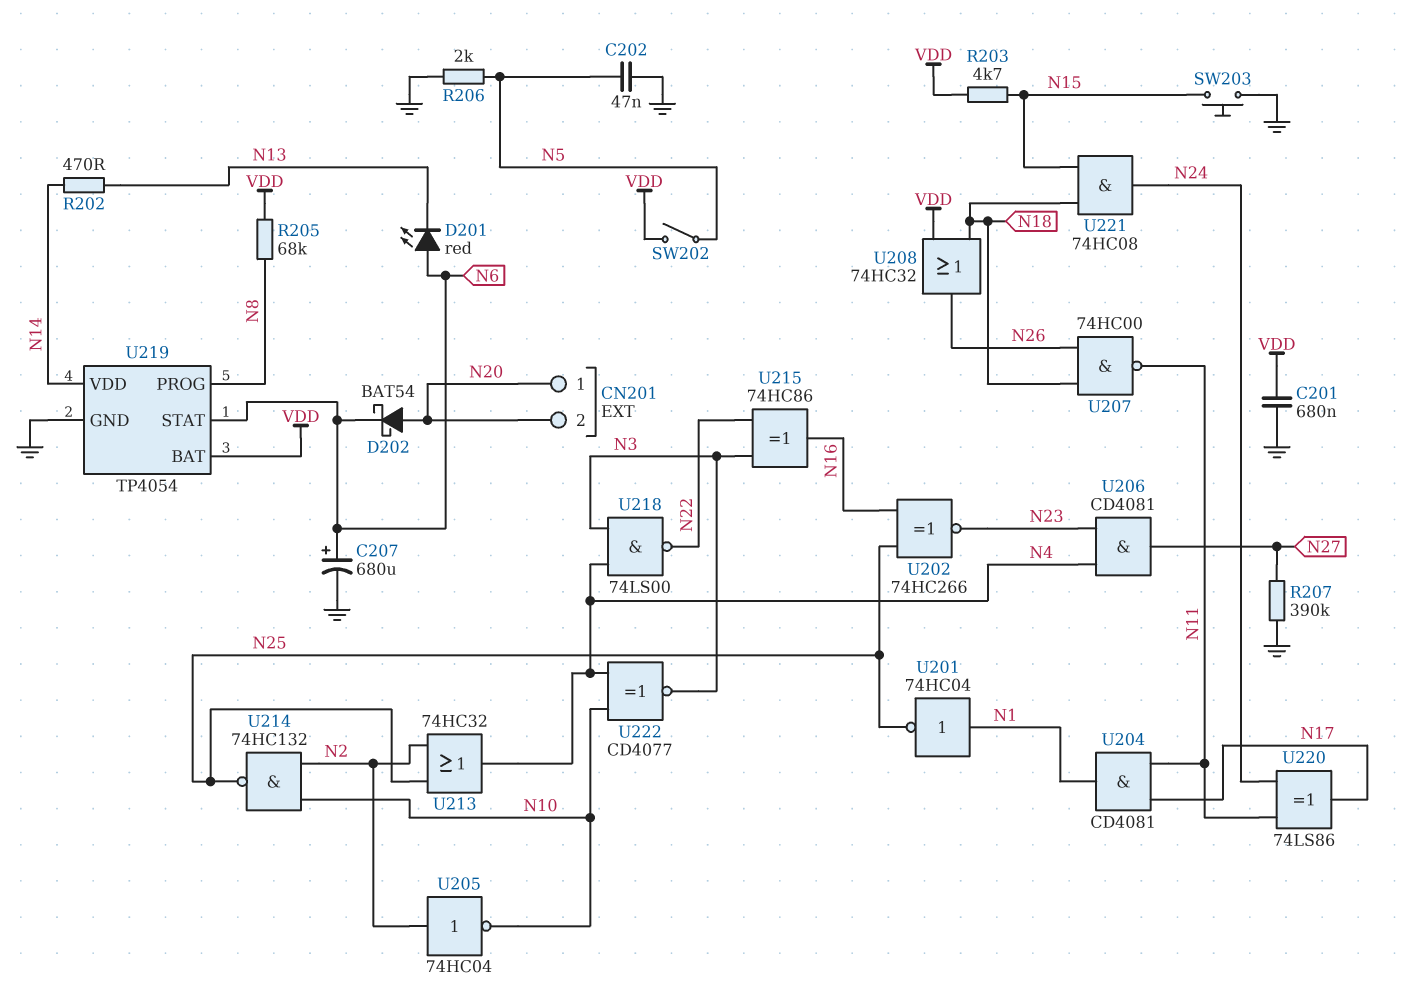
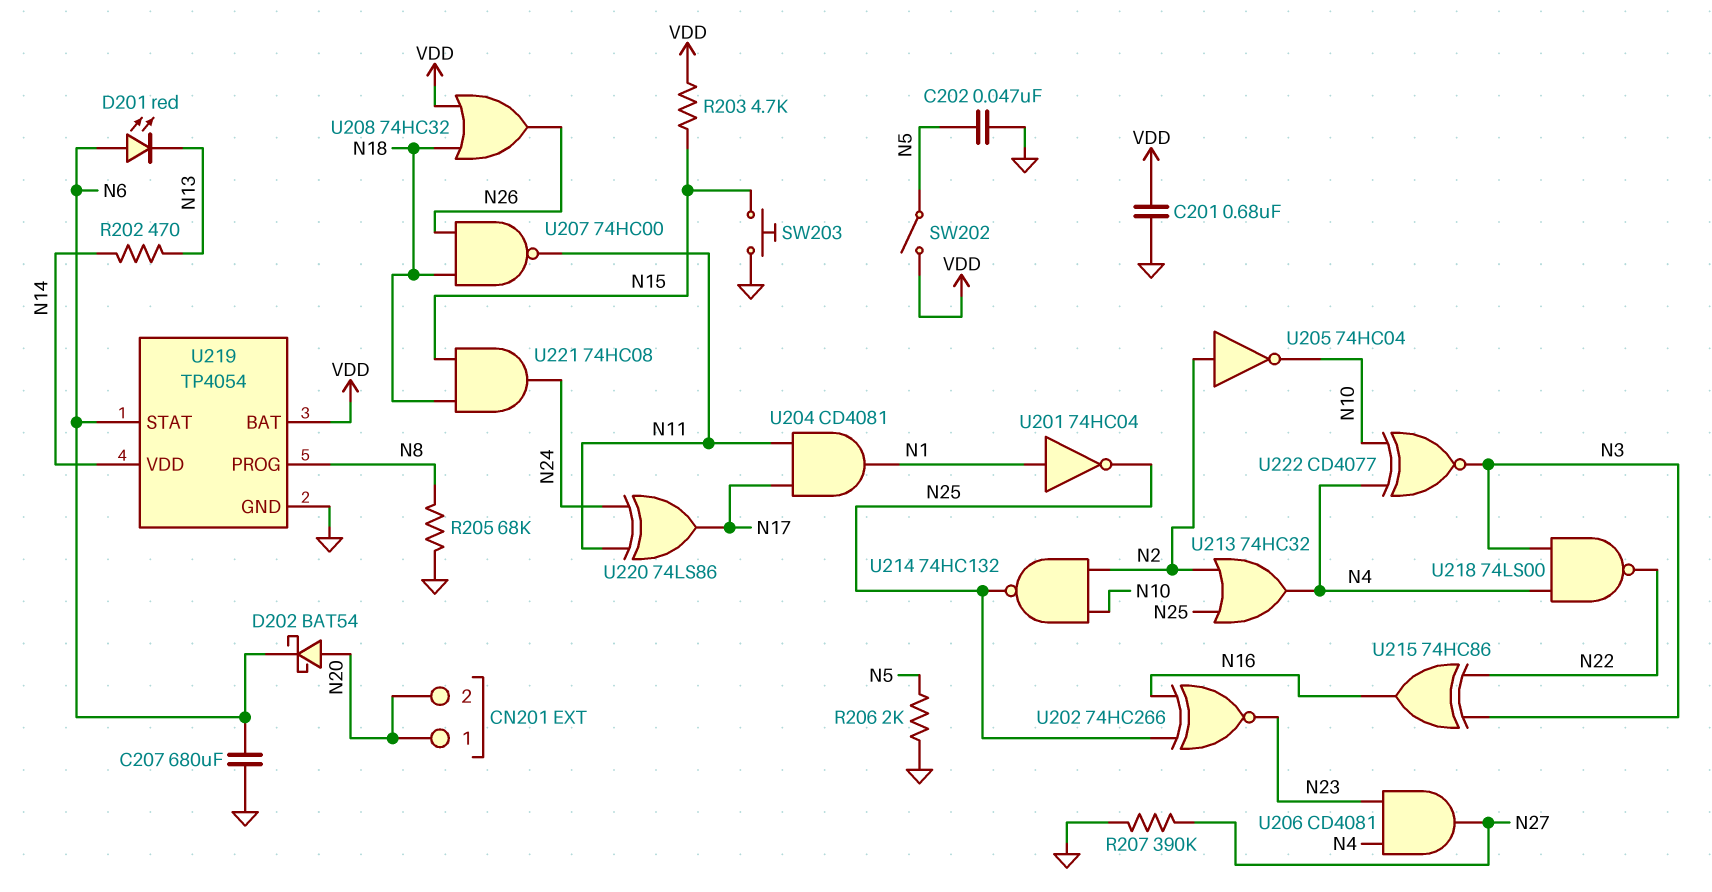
C207: 680uF (plus N6, minus GND) -> 680uF (GND, N6)
R205: 68k (N8, VDD) -> 68k (GND, N8)

